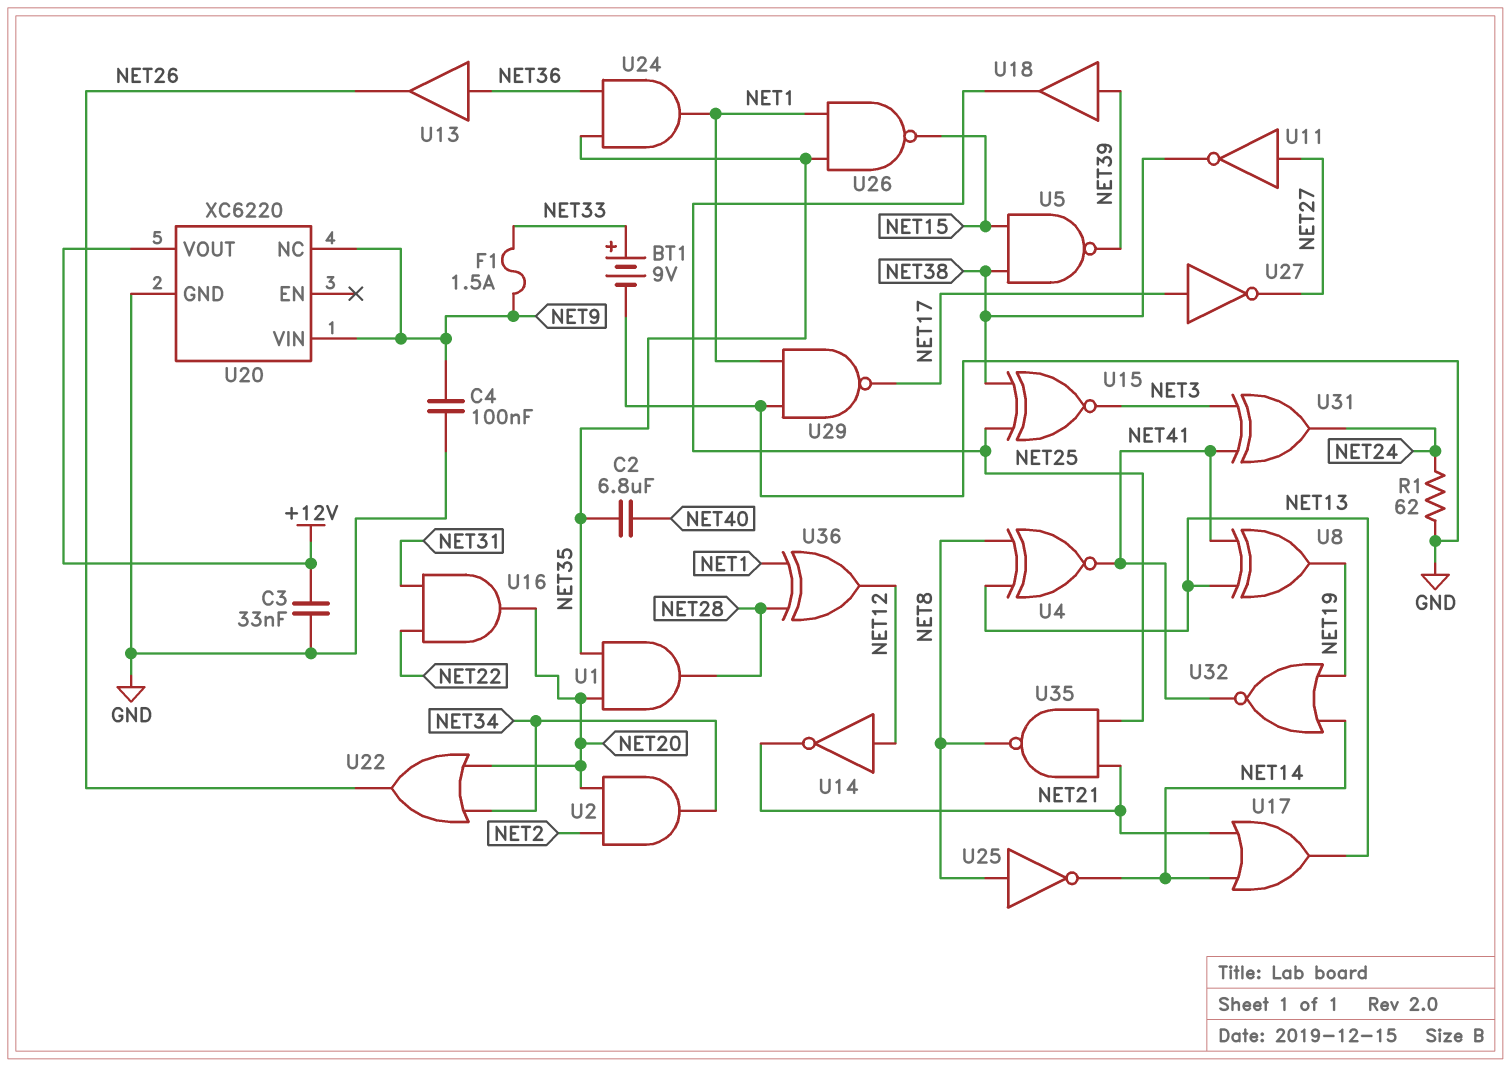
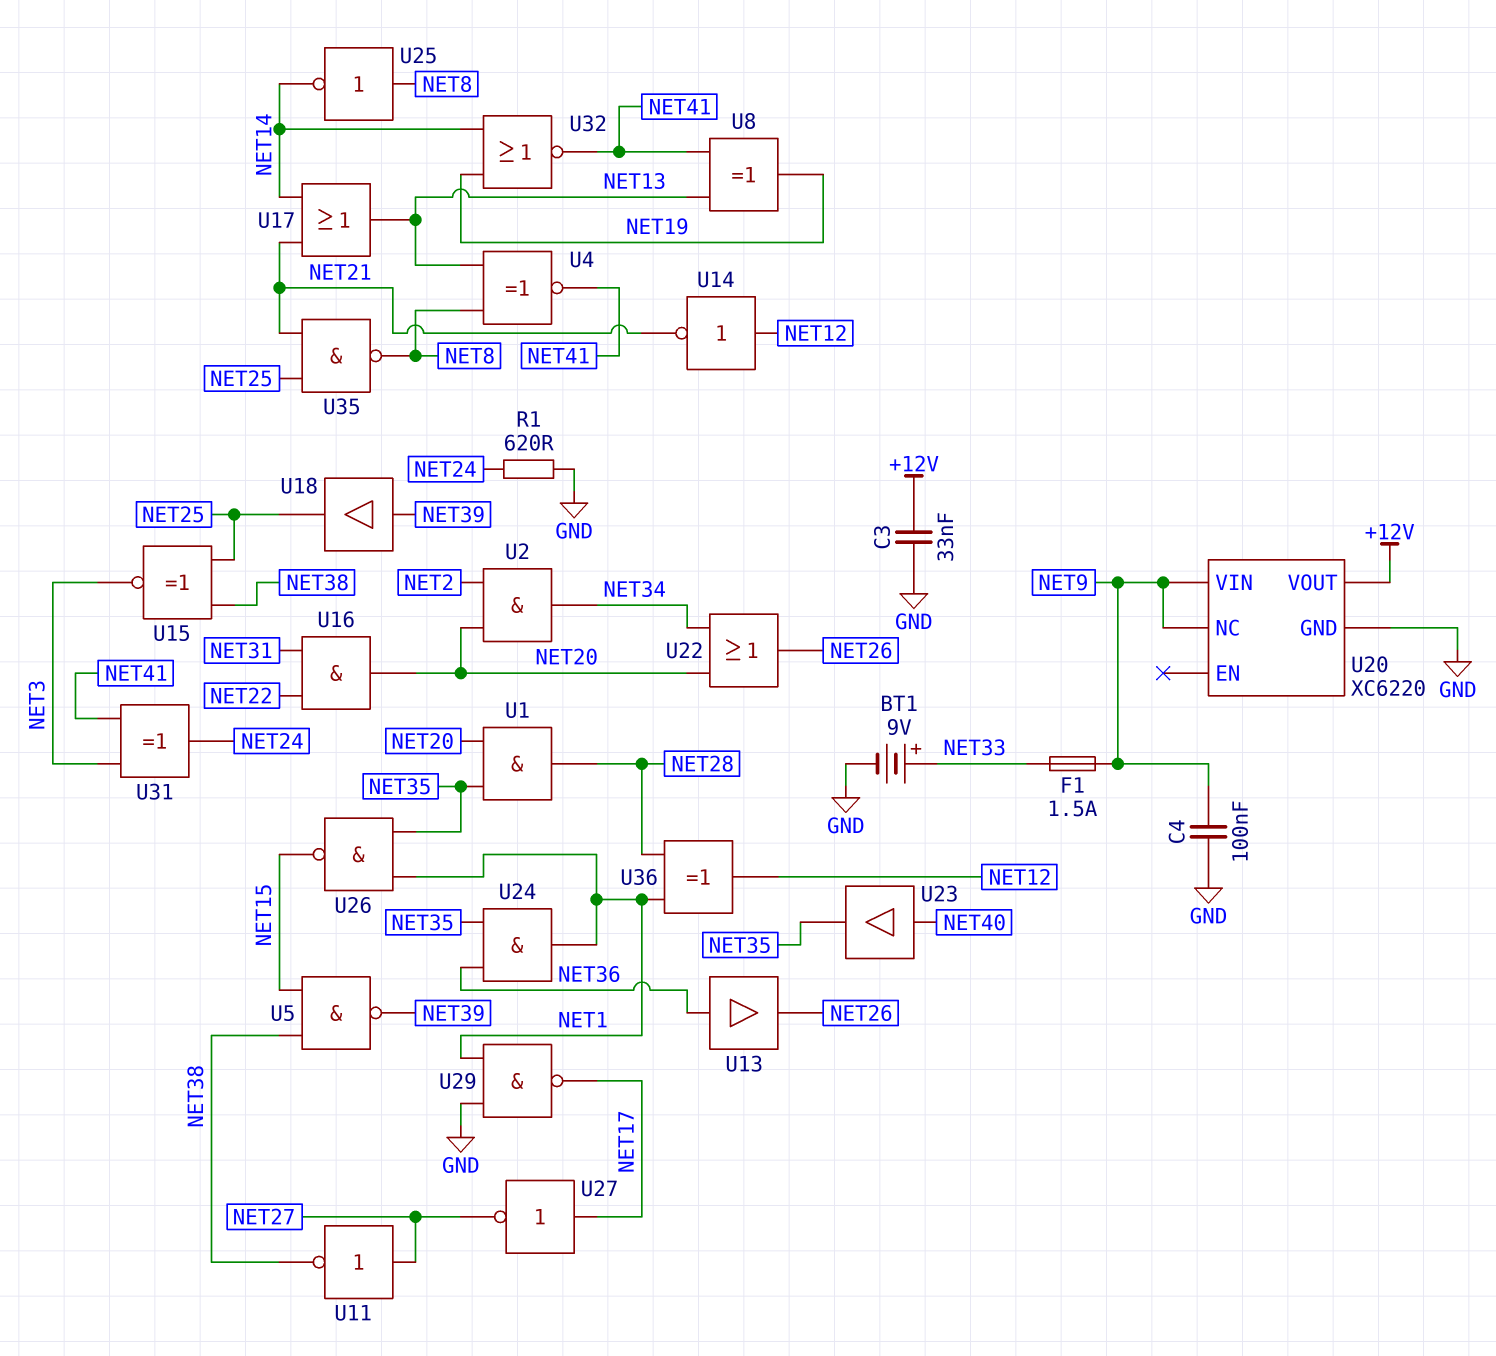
C2: 6.8uF (NET35, NET40) -> none
R1: 62 (GND, NET24) -> 620 (GND, NET24)
U23: none -> buffer (in NET40, out NET35)

